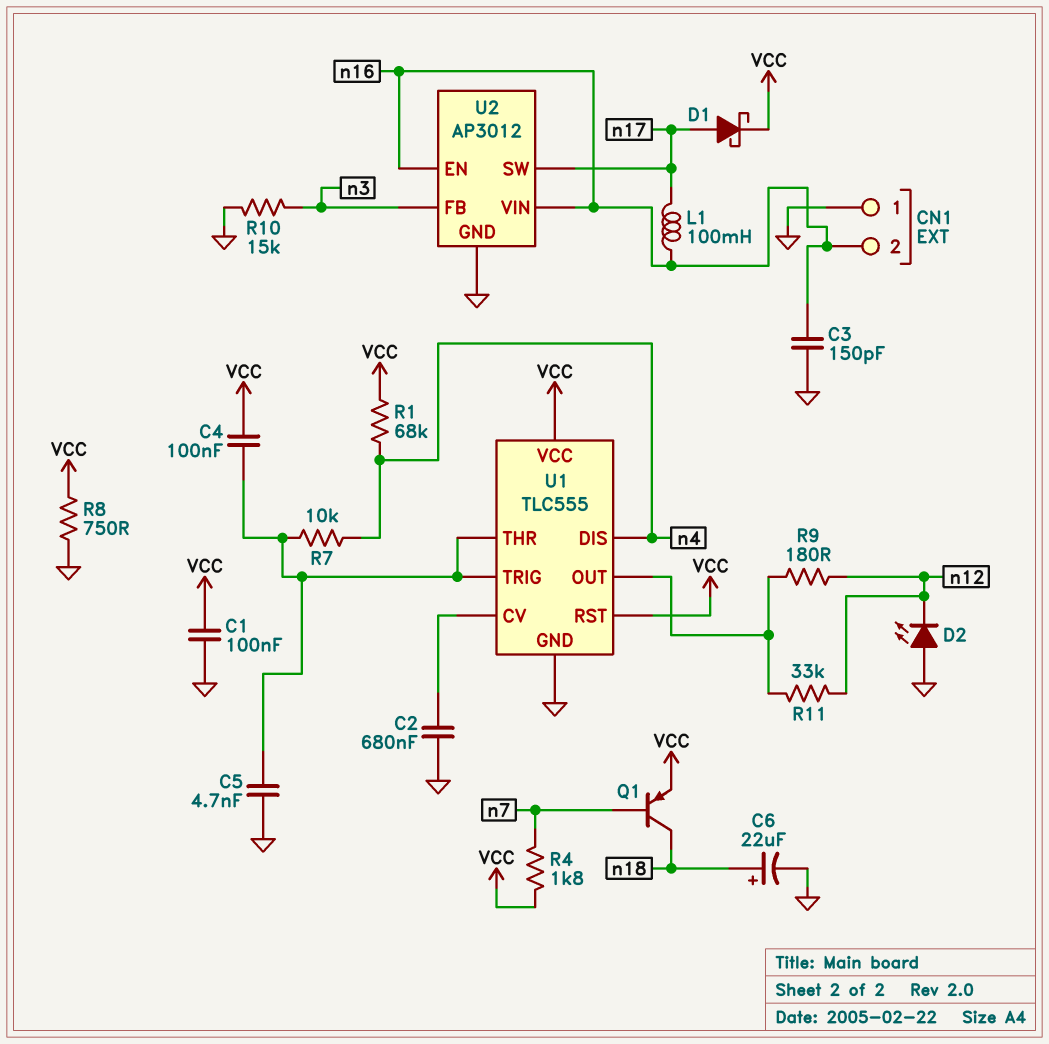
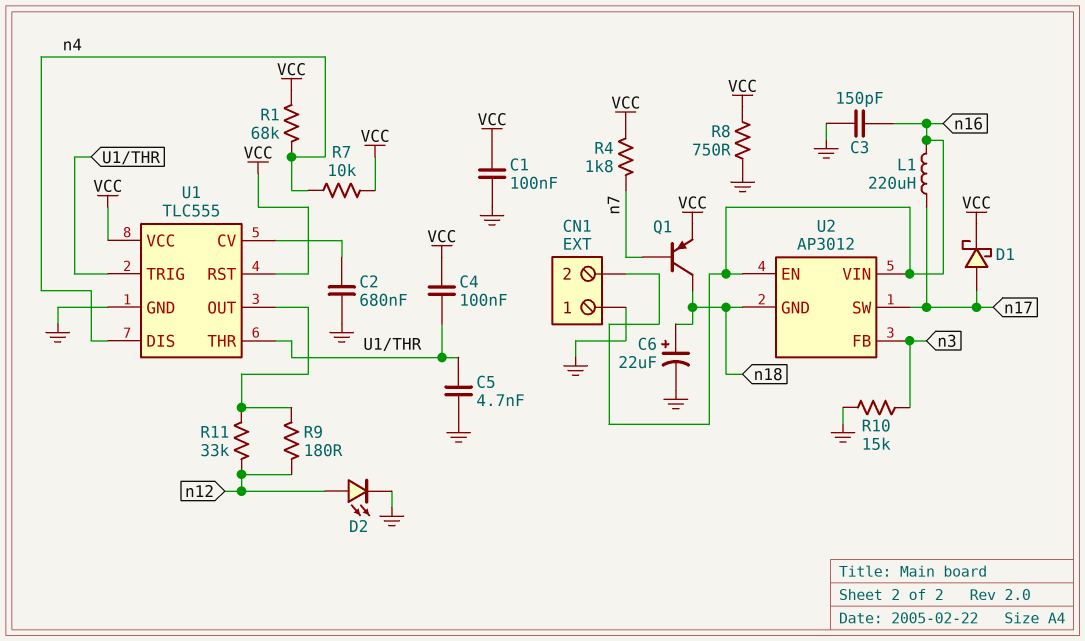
D2: LED (A GND, K n12) -> LED (A n12, K GND)
L1: 100mH (n16, n17) -> 220uH (n16, n17)
R7: 10k (U1/THR, n4) -> 10k (VCC, n4)
U2 pin GND: GND -> n18

